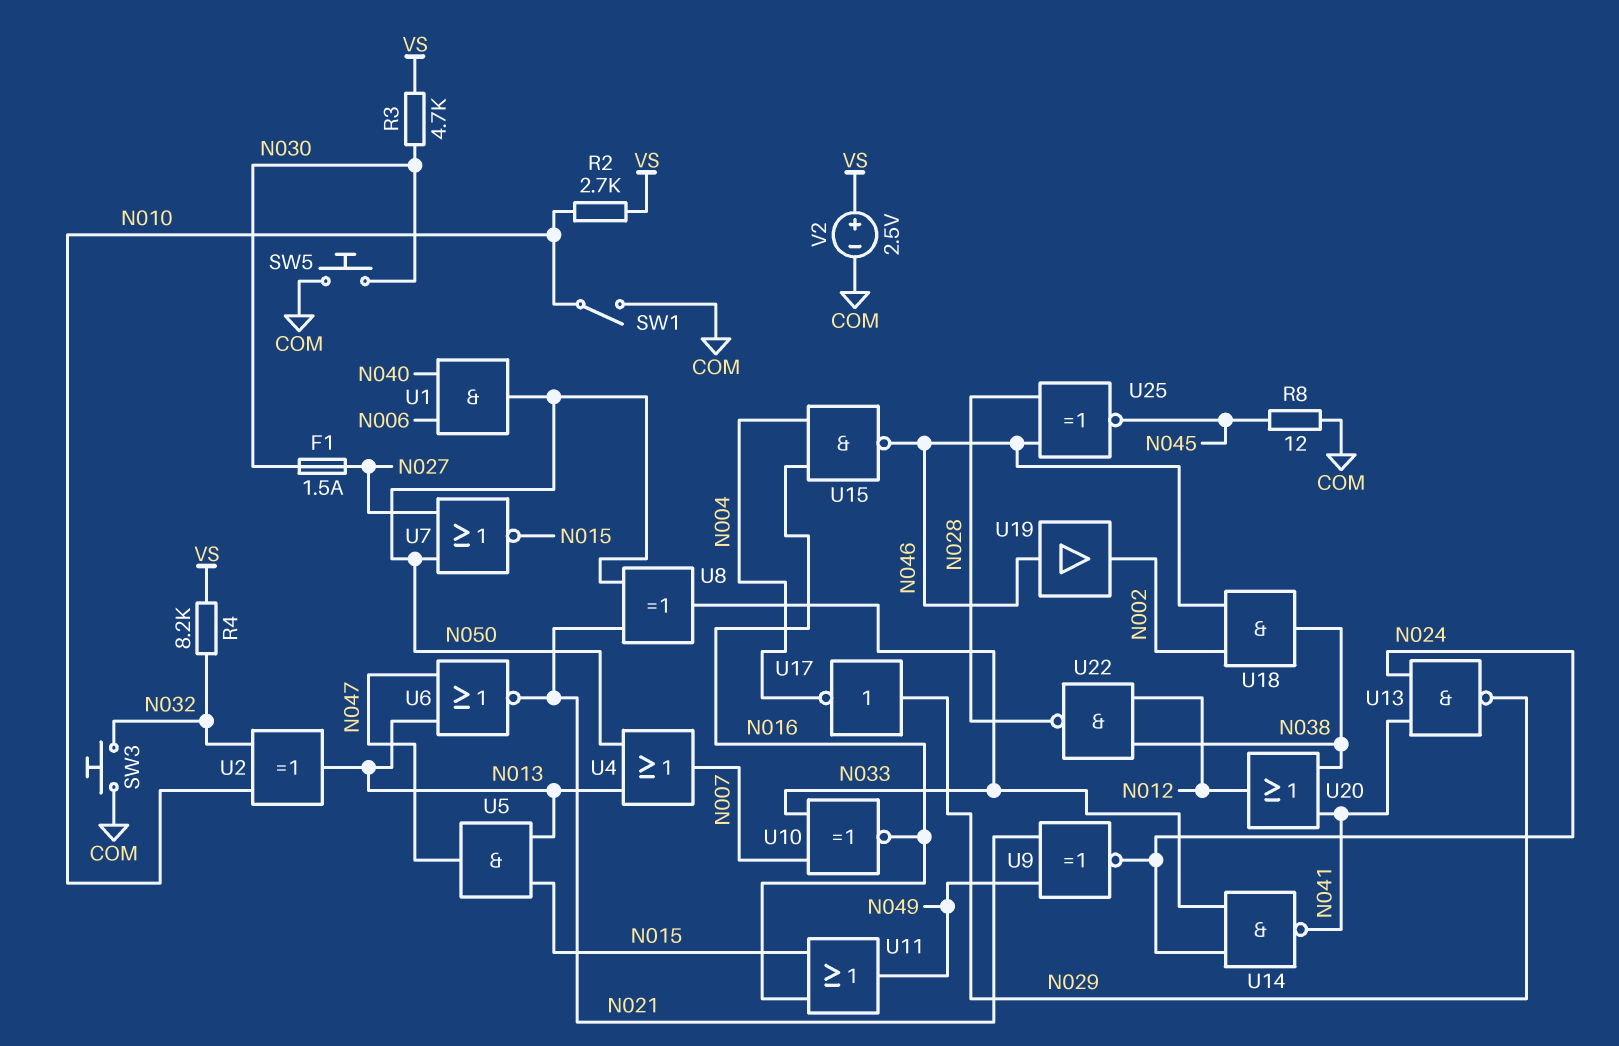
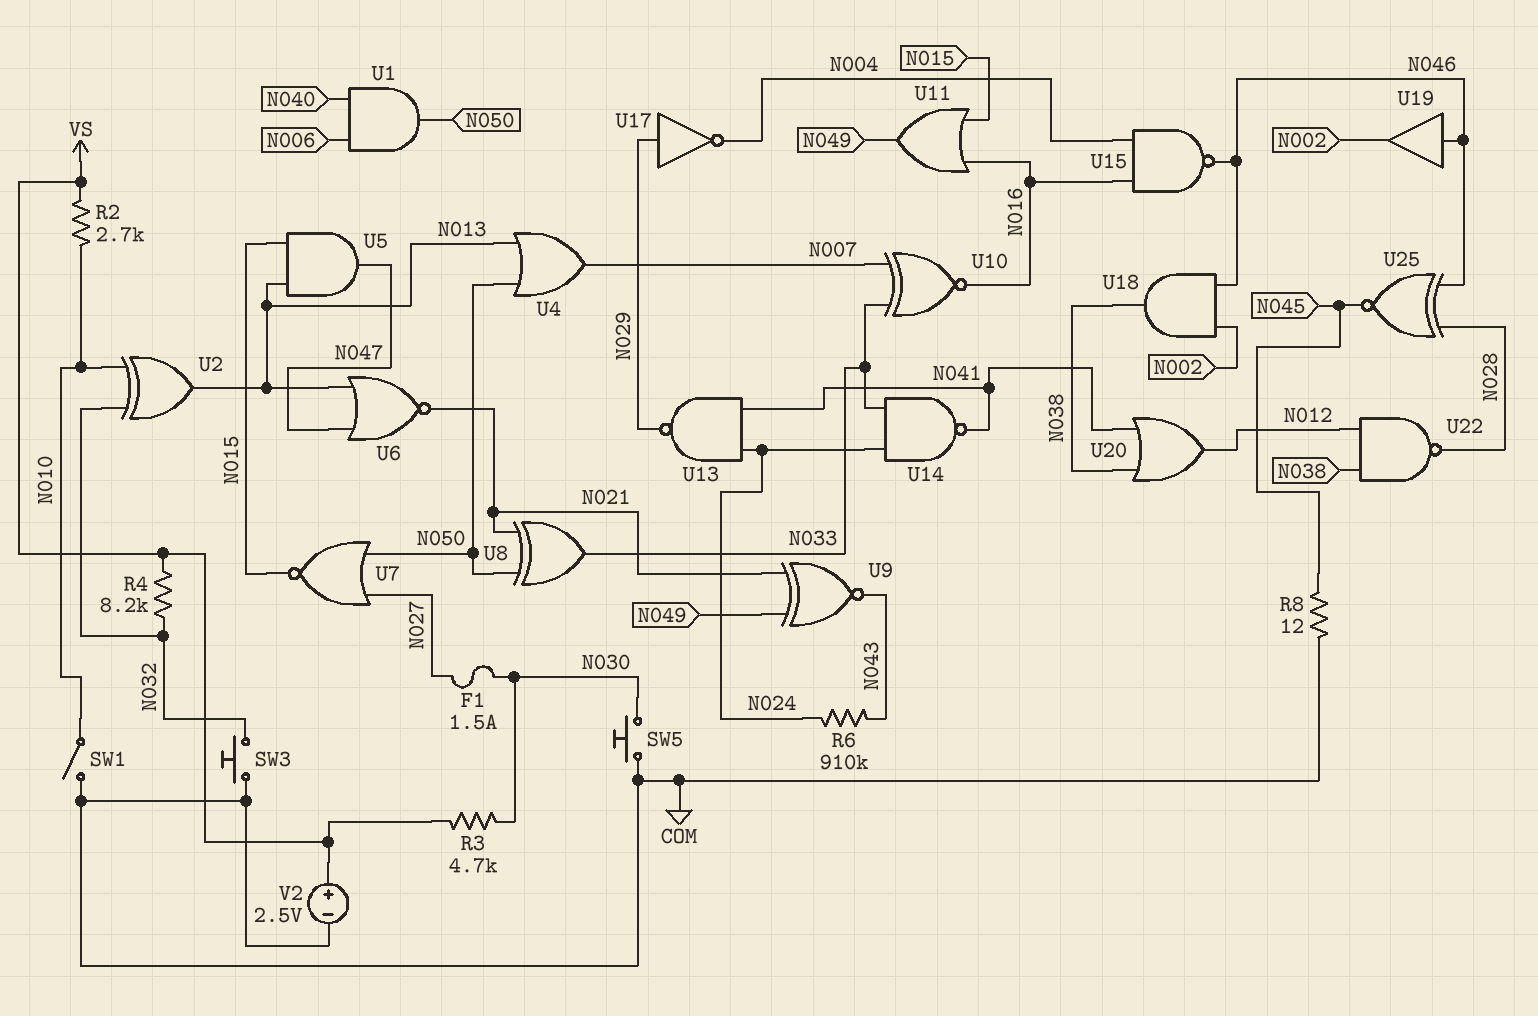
R6: none -> 910k (N024, N043)
U9: XNOR (in N021, in N049, out N024) -> XNOR (in N021, in N049, out N043)

